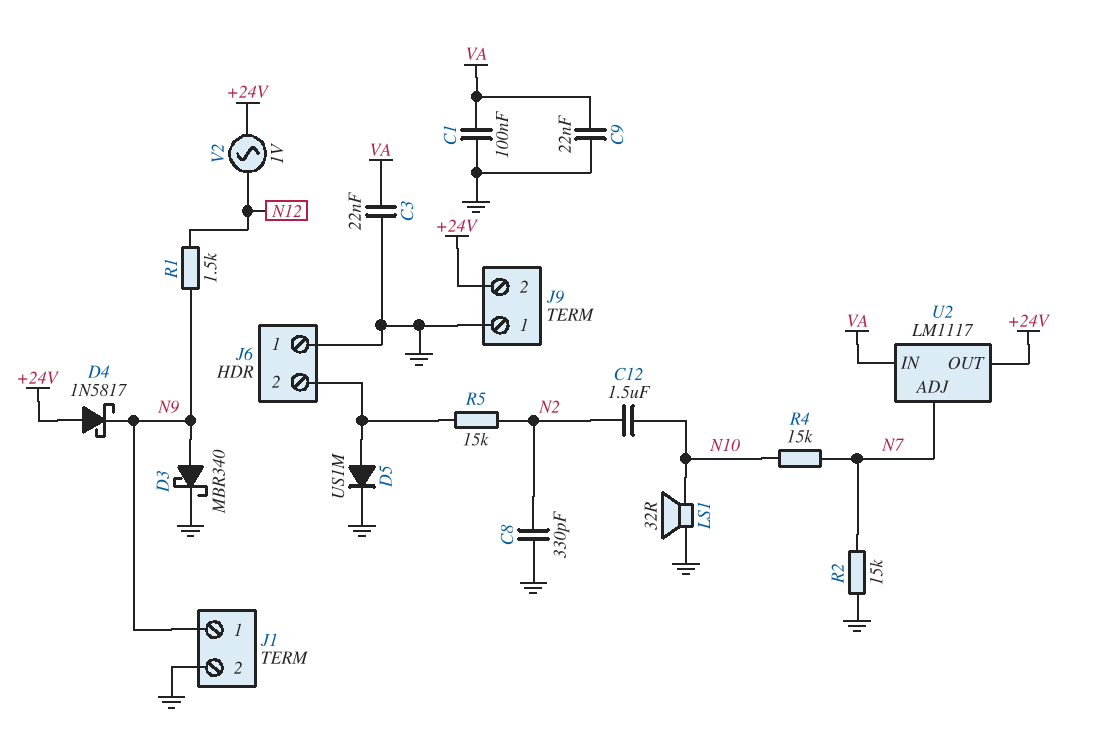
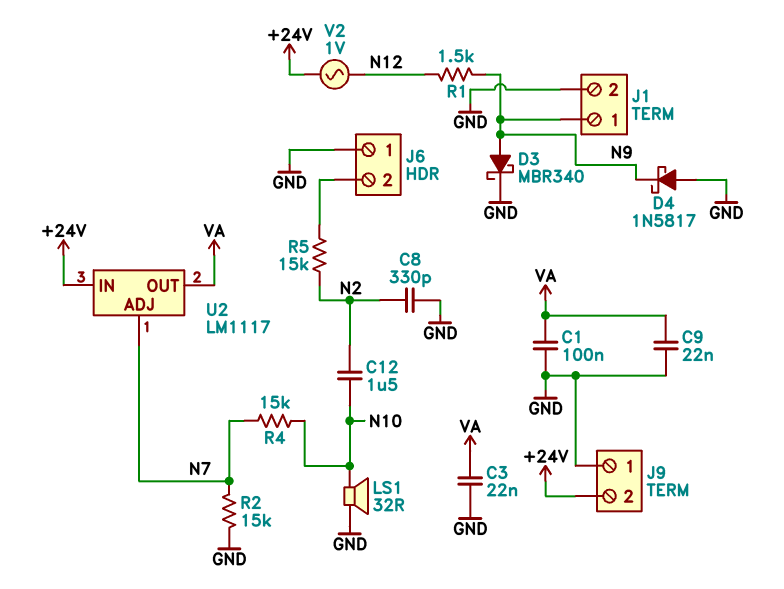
D4: schottky 1N5817 (A +24V, K N9) -> schottky 1N5817 (A GND, K N9)
D5: diode US1M (A J6/2, K GND) -> none
U2 pin IN: VA -> +24V
U2 pin OUT: +24V -> VA

